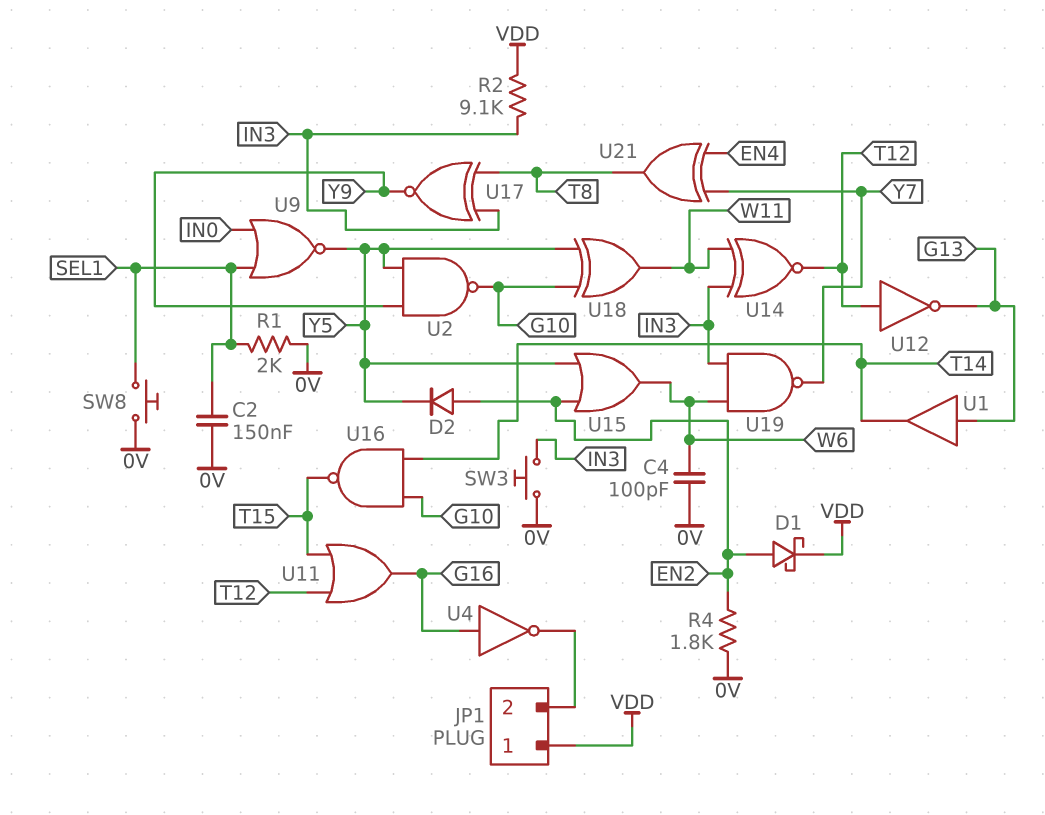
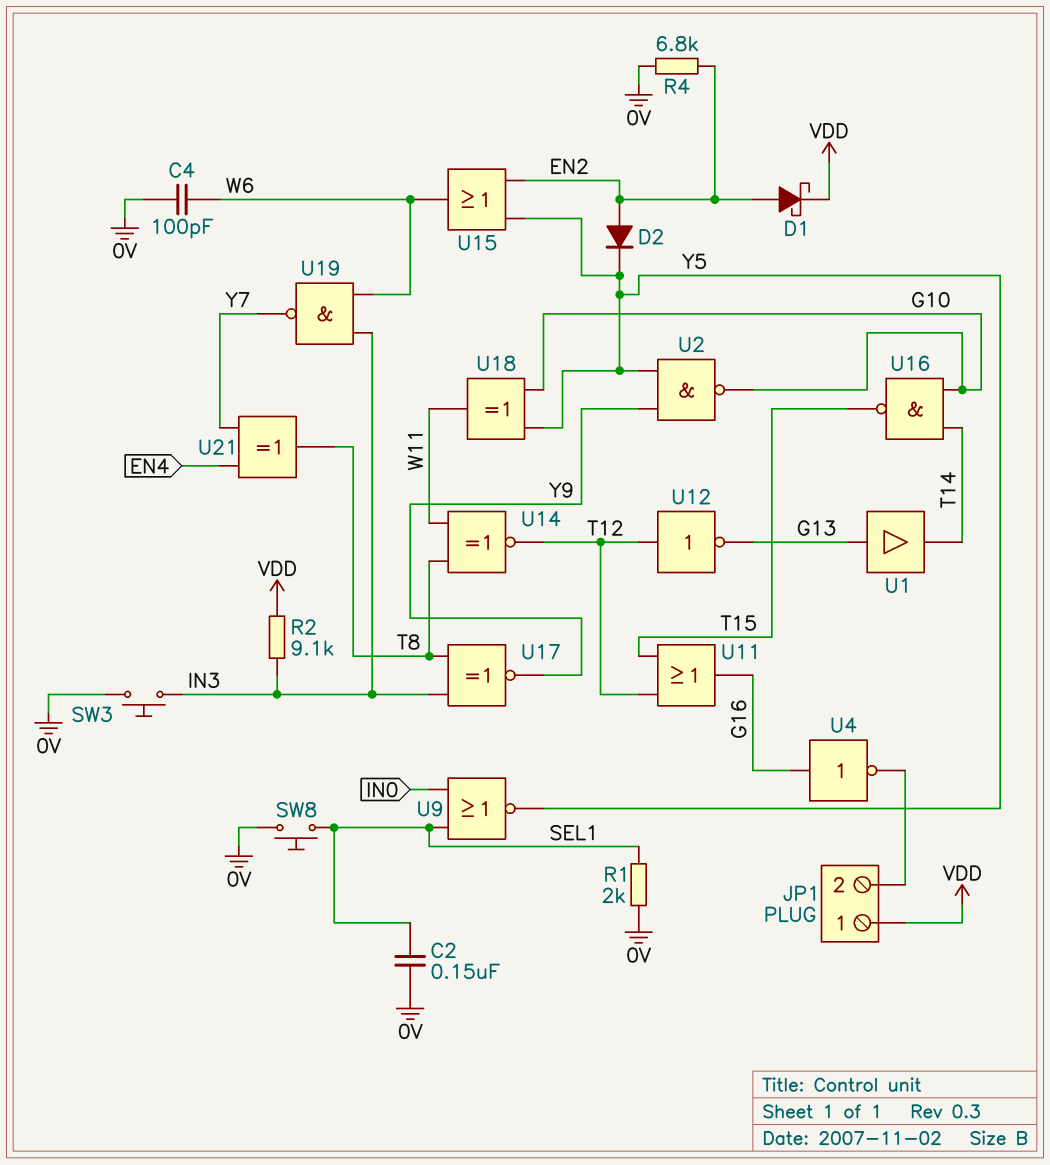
R4: 1.8k (0V, EN2) -> 6.8k (0V, EN2)
U14: XNOR (in IN3, in W11, out T12) -> XNOR (in T8, in W11, out T12)

